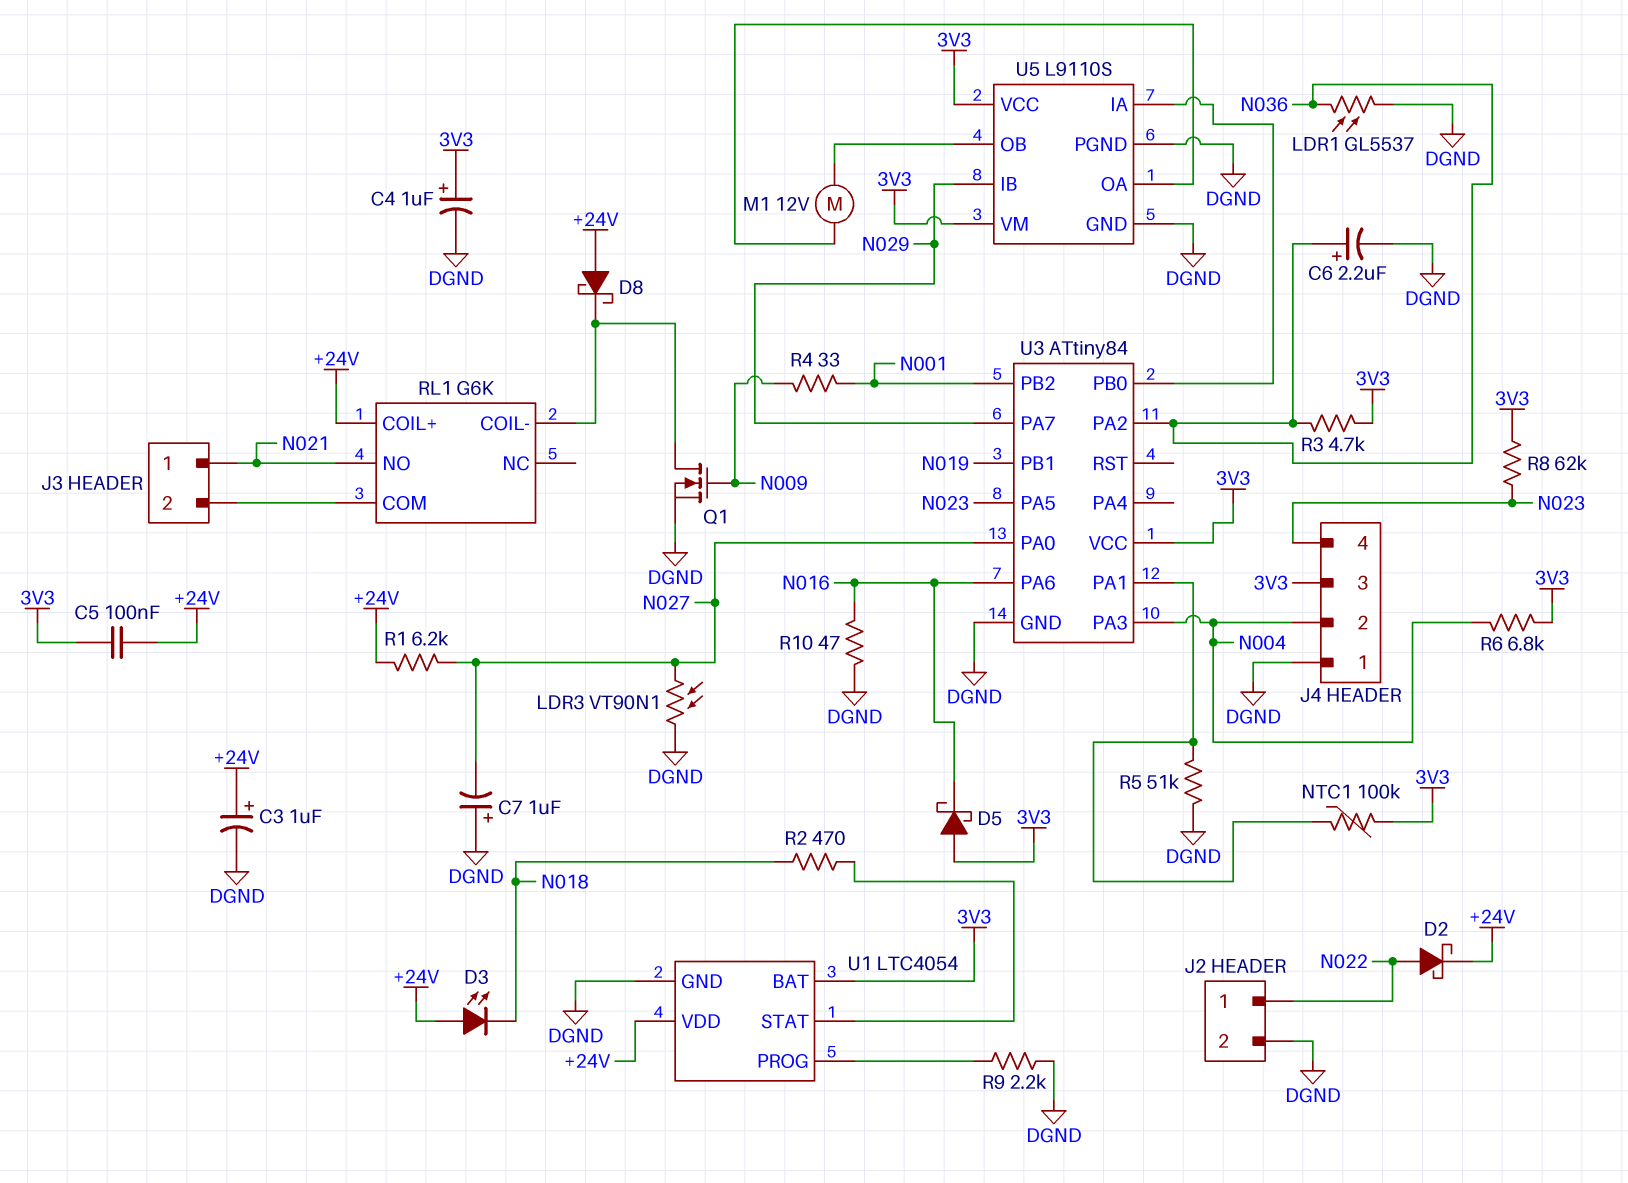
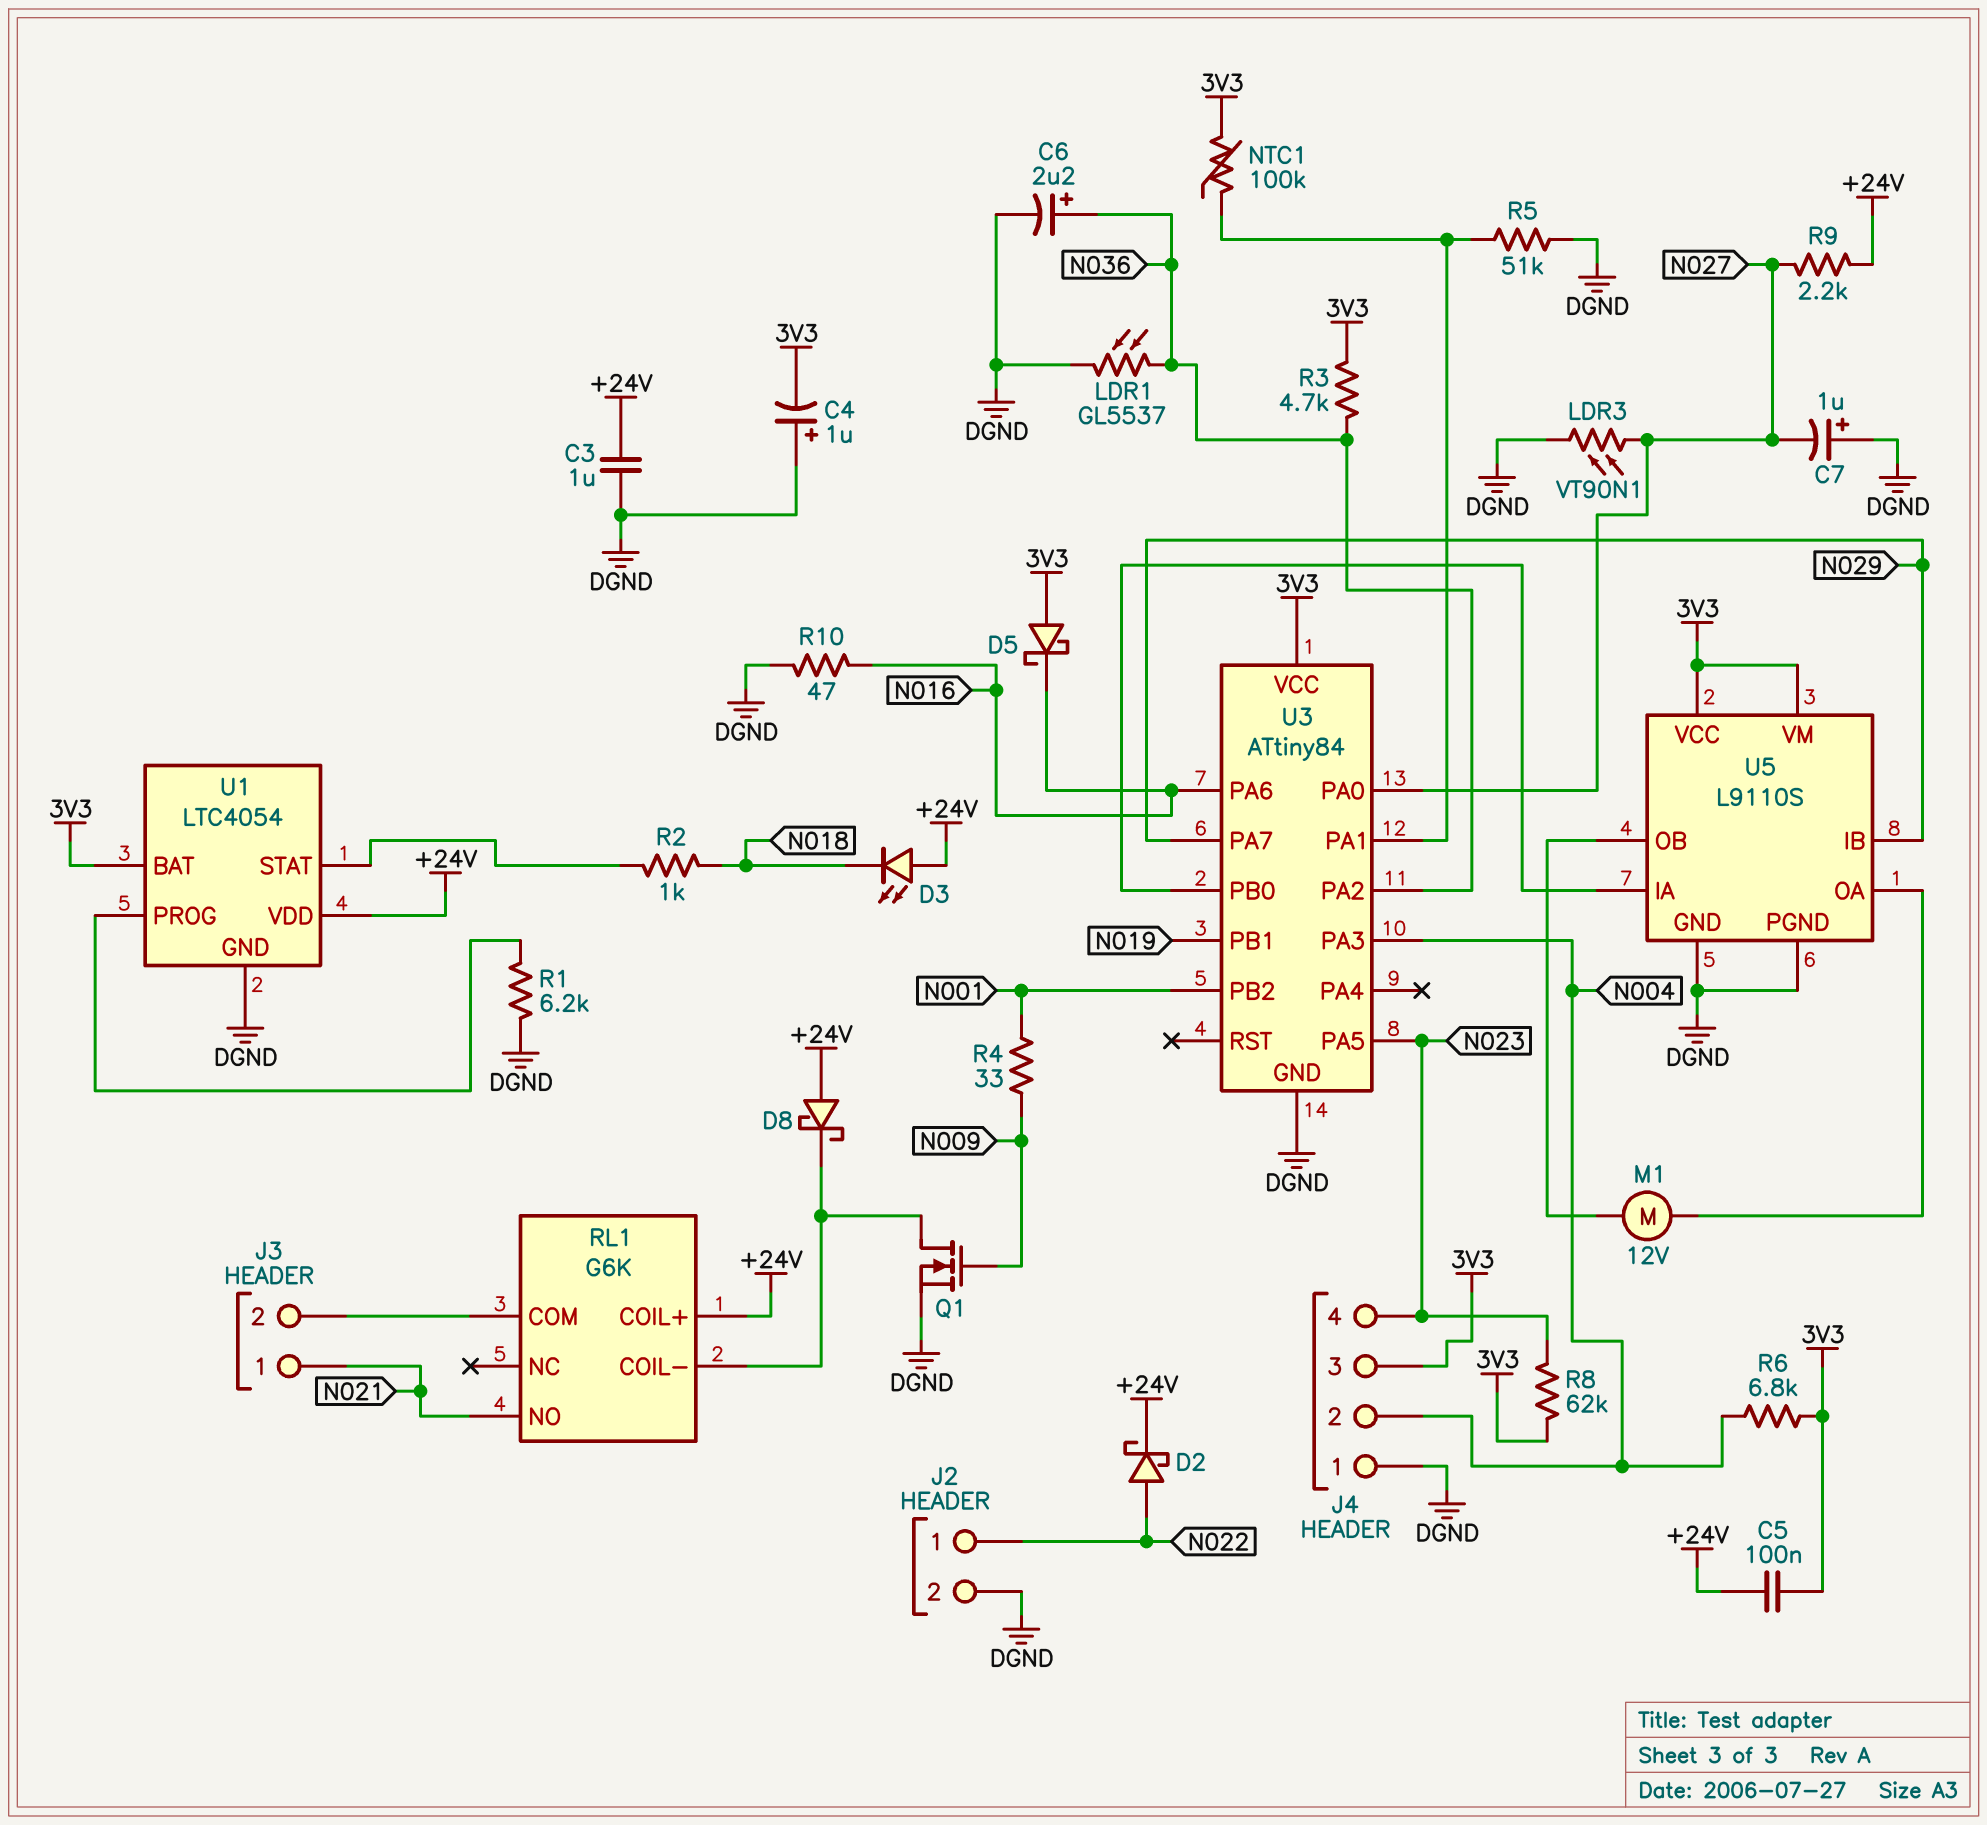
C3: 1uF (plus +24V, minus DGND) -> 1uF (+24V, DGND)
C4: 1uF (plus 3V3, minus DGND) -> 1uF (plus DGND, minus 3V3)
R1: 6.2k (+24V, N027) -> 6.2k (DGND, U1/PROG)
R2: 470 (N018, U1/STAT) -> 1k (N018, U1/STAT)
R9: 2.2k (DGND, U1/PROG) -> 2.2k (+24V, N027)

